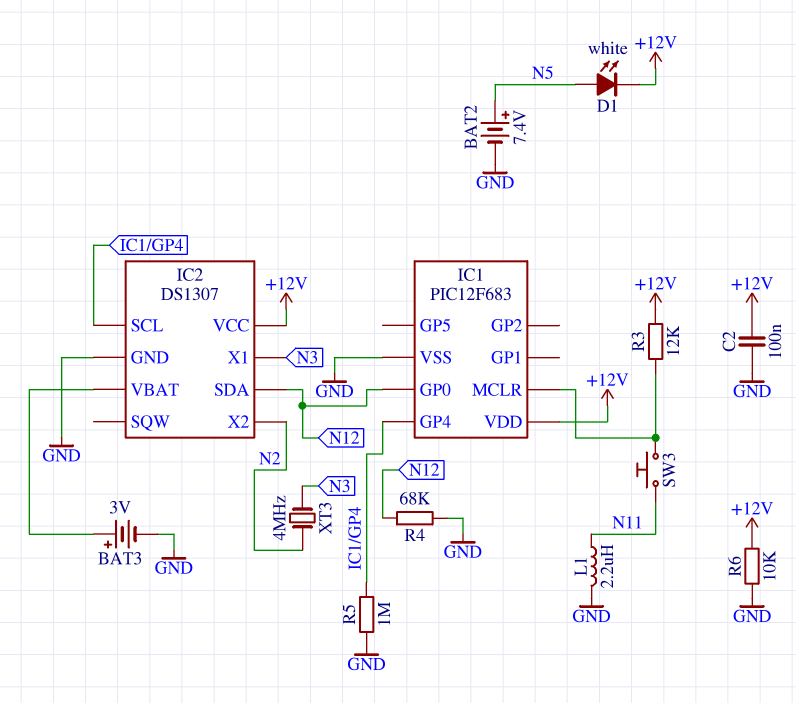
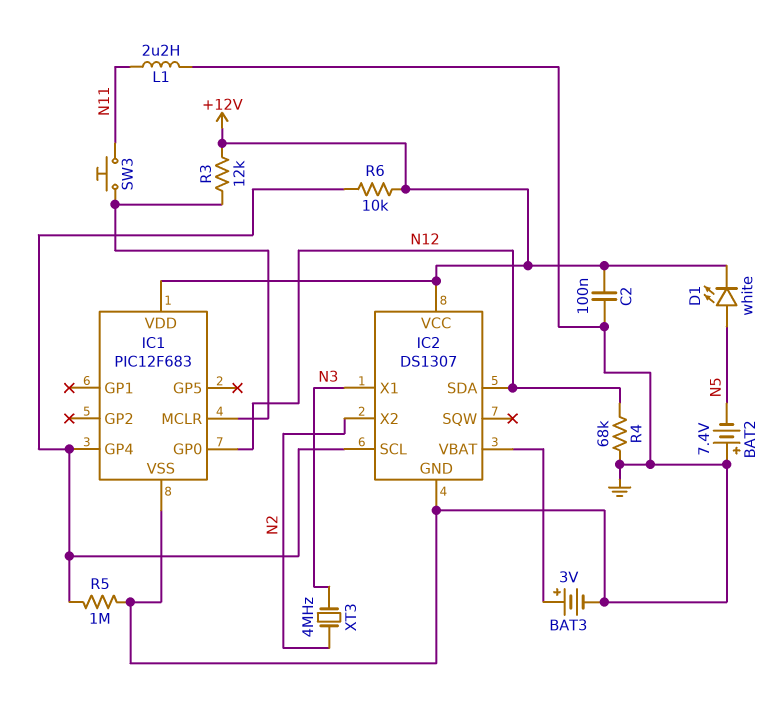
BAT2: 7.4V (plus N5, minus GND) -> 7.4V (plus GND, minus N5)
R6: 10k (+12V, GND) -> 10k (+12V, IC1/GP4)

